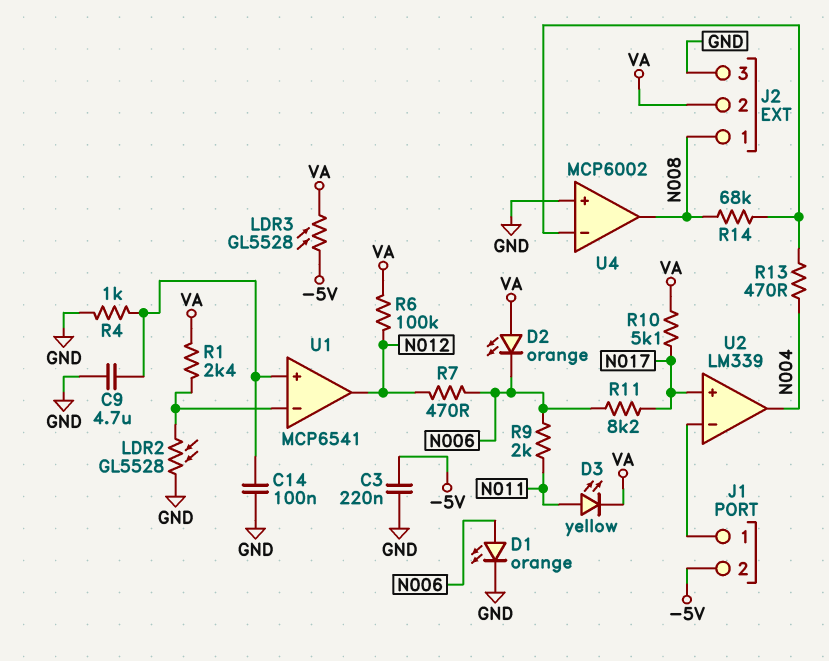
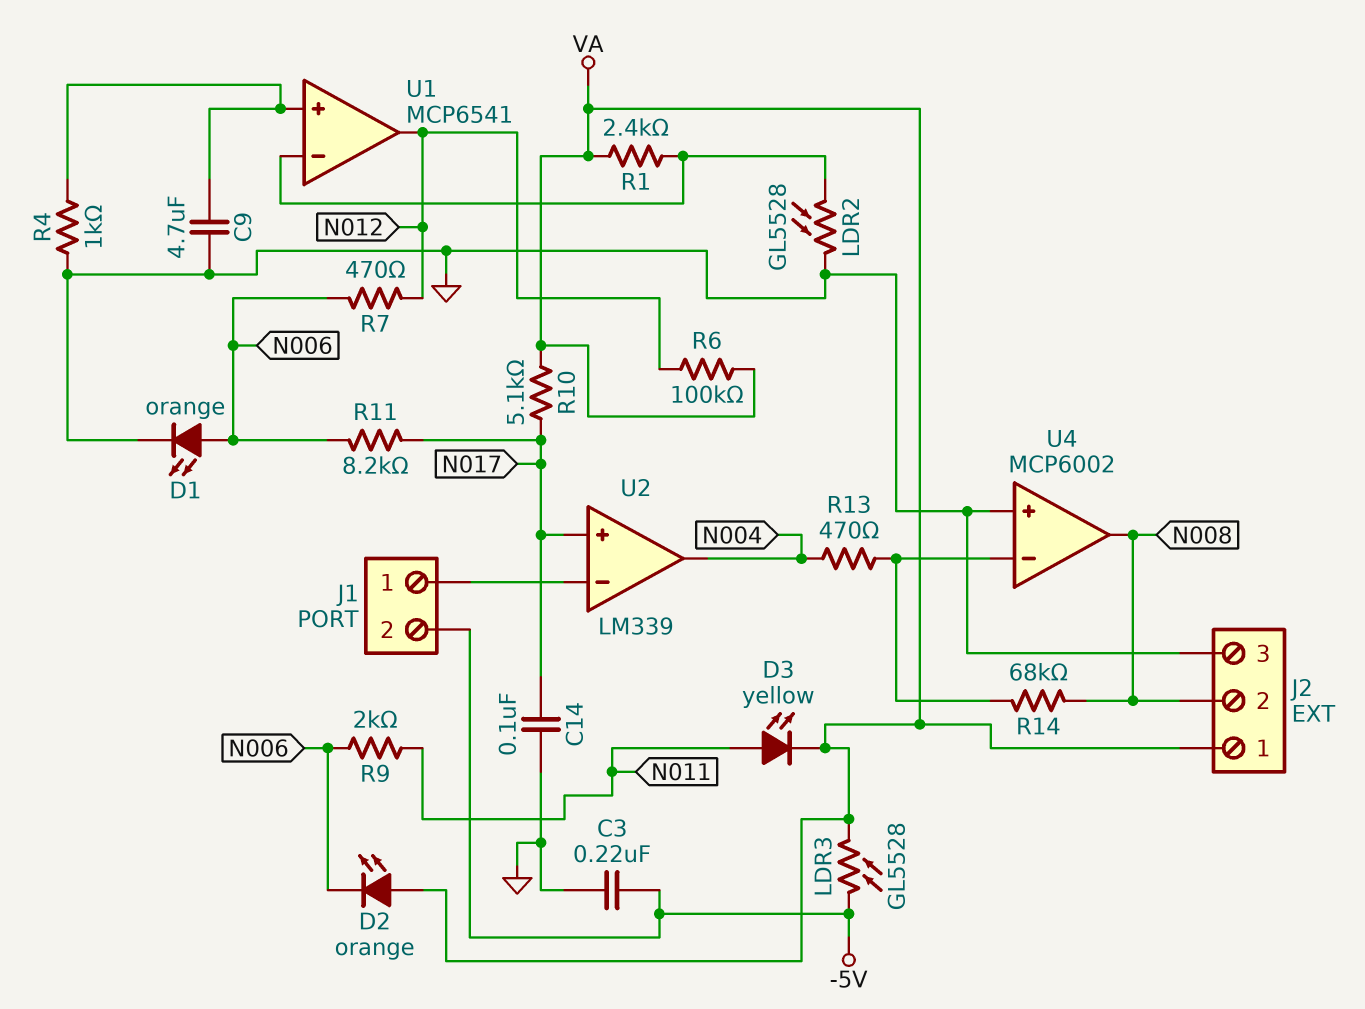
C14: 100nF (GND, U1/in+) -> 100nF (GND, N017)
J2 pin 1: N008 -> VA
J2 pin 2: VA -> N008

